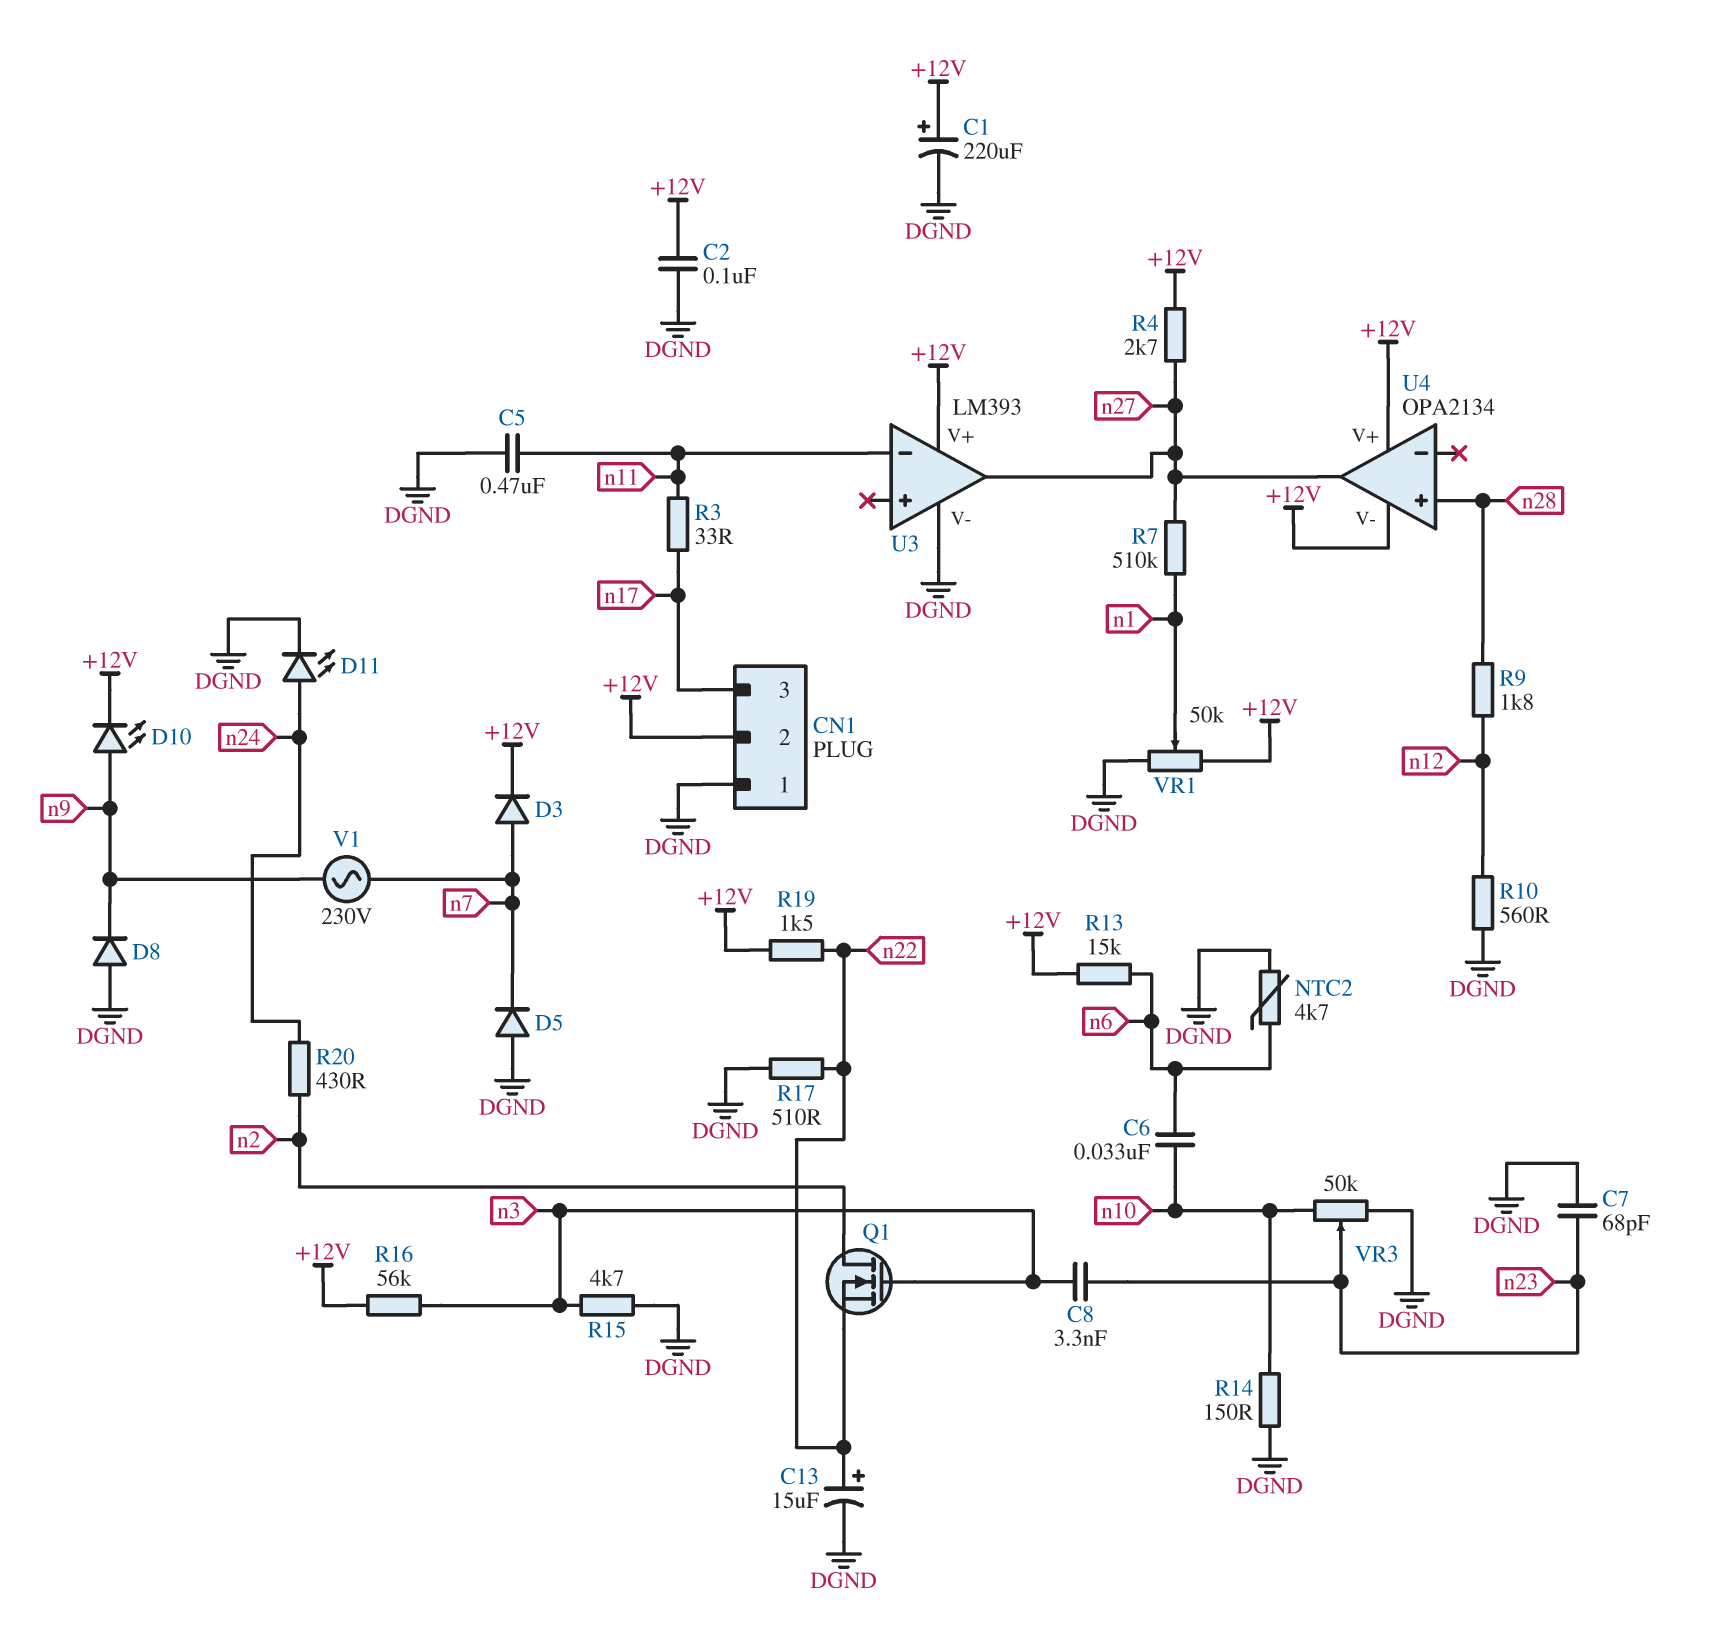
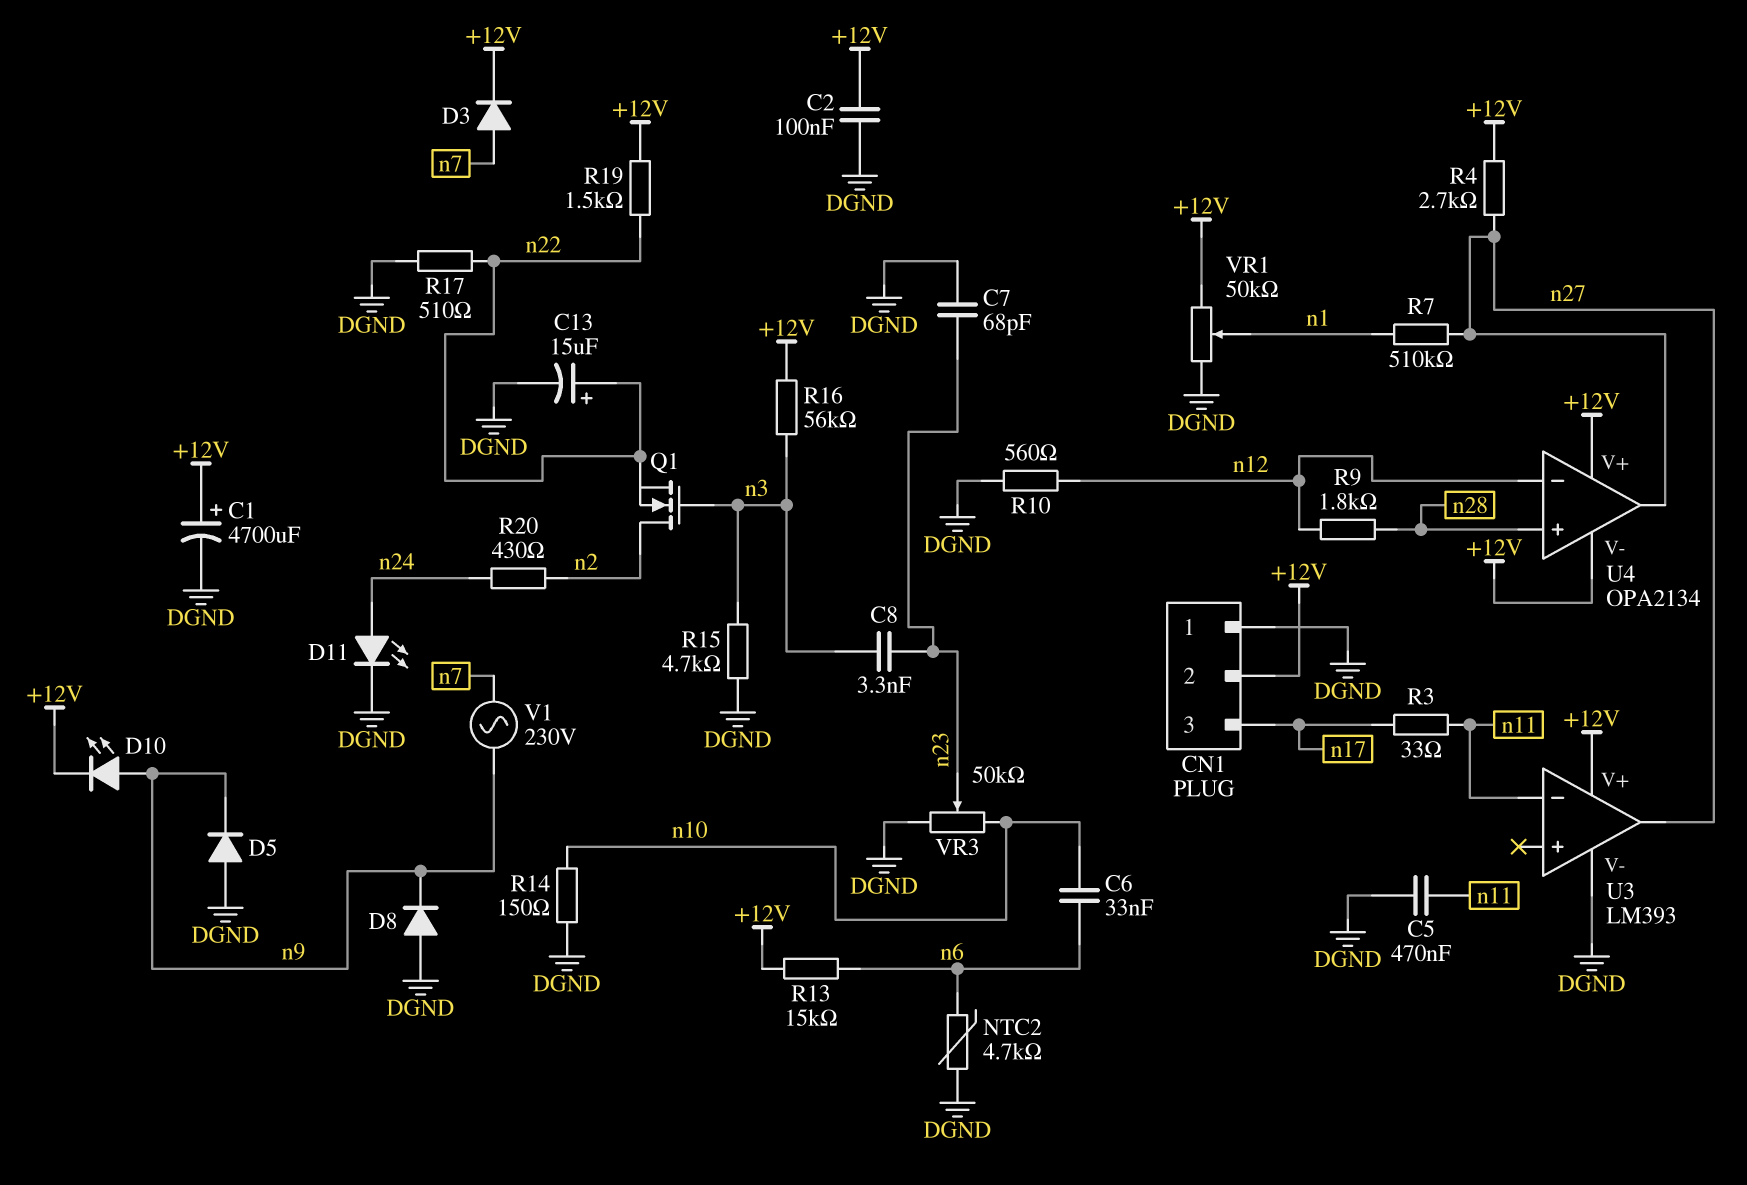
C1: 220uF (plus +12V, minus DGND) -> 4700uF (plus +12V, minus DGND)
D5: diode (A DGND, K n7) -> diode (A DGND, K n9)
U4 pin in-: none -> n12

